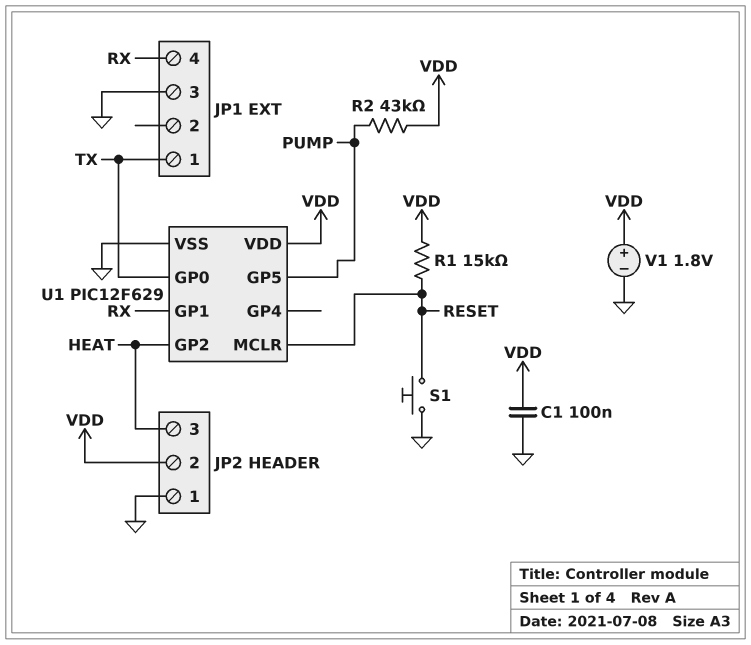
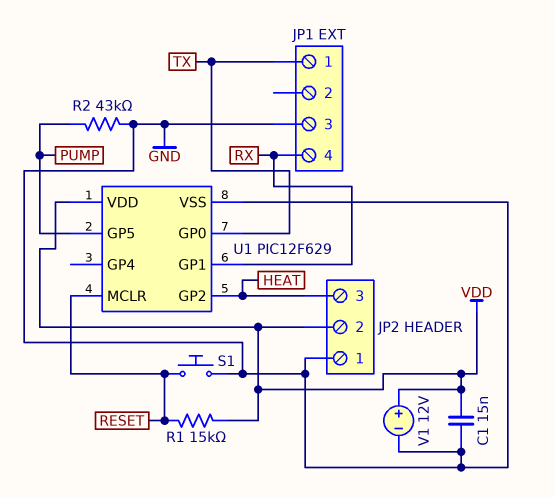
C1: 100nF (GND, VDD) -> 15nF (GND, VDD)
R2: 43k (PUMP, VDD) -> 43k (GND, PUMP)
V1: 1.8V (plus VDD, minus GND) -> 12V (plus VDD, minus GND)

